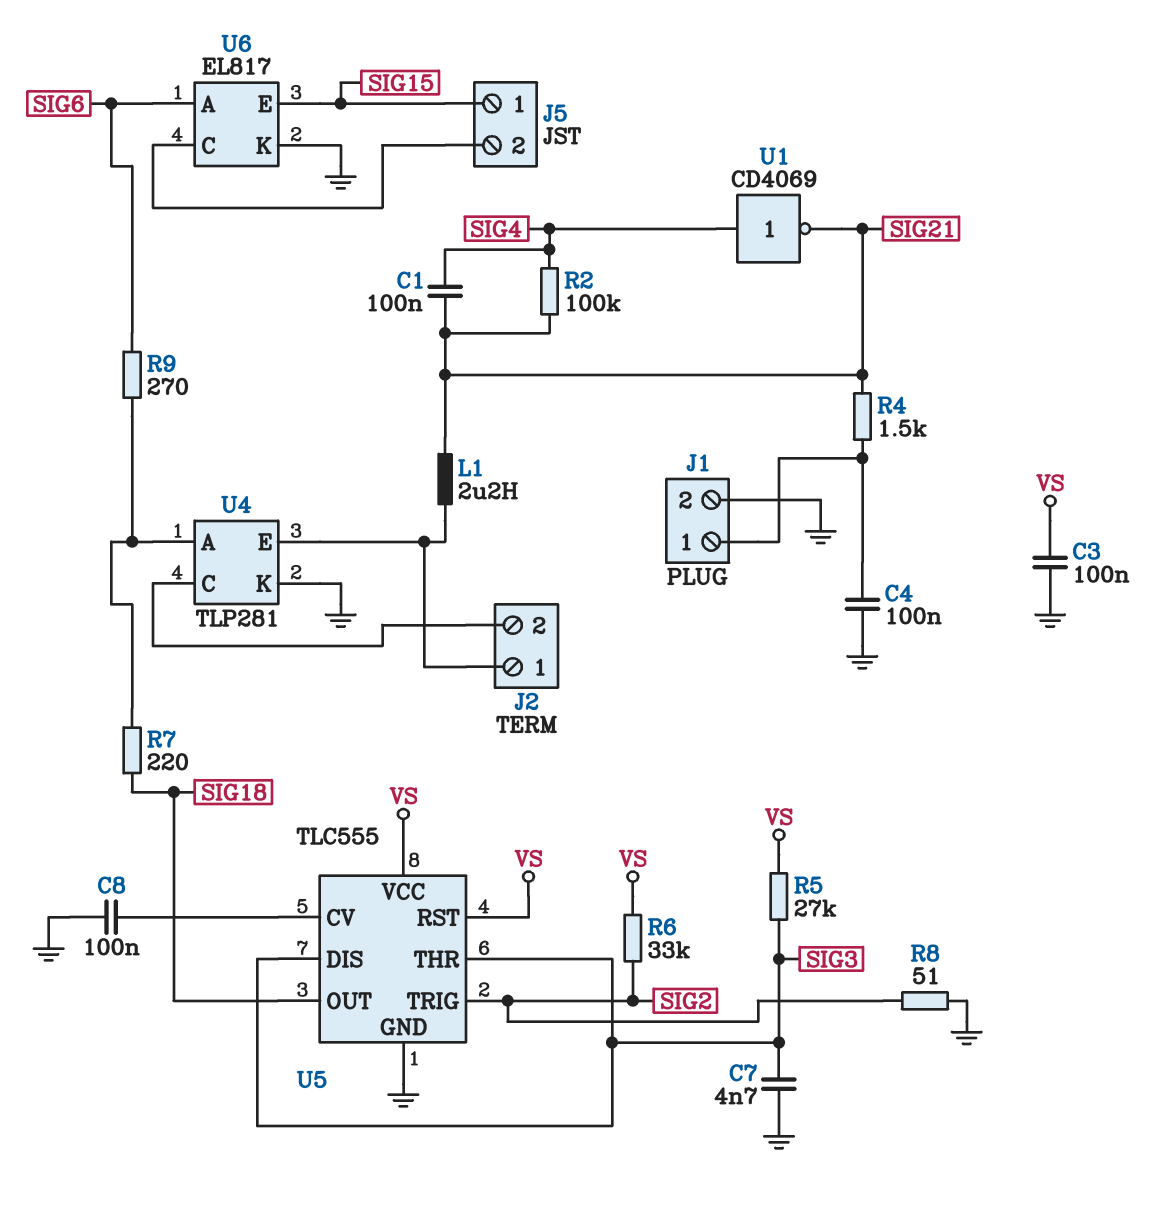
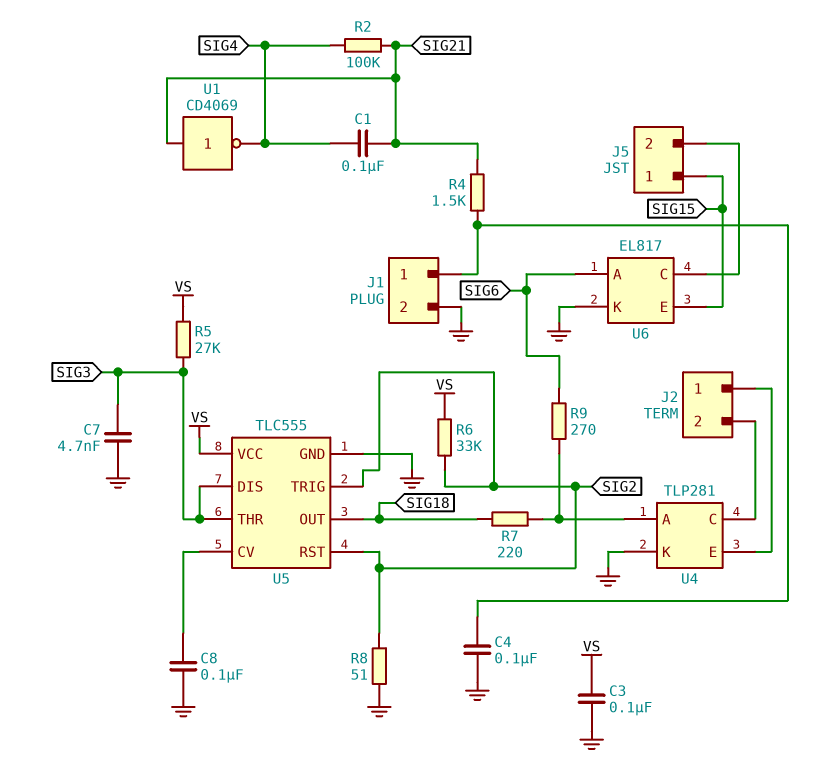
L1: 2.2uH (J2/1, SIG21) -> none
U1: NOT CD4069 (in SIG4, out SIG21) -> NOT CD4069 (in SIG21, out SIG4)
U5 pin RST: VS -> SIG2

